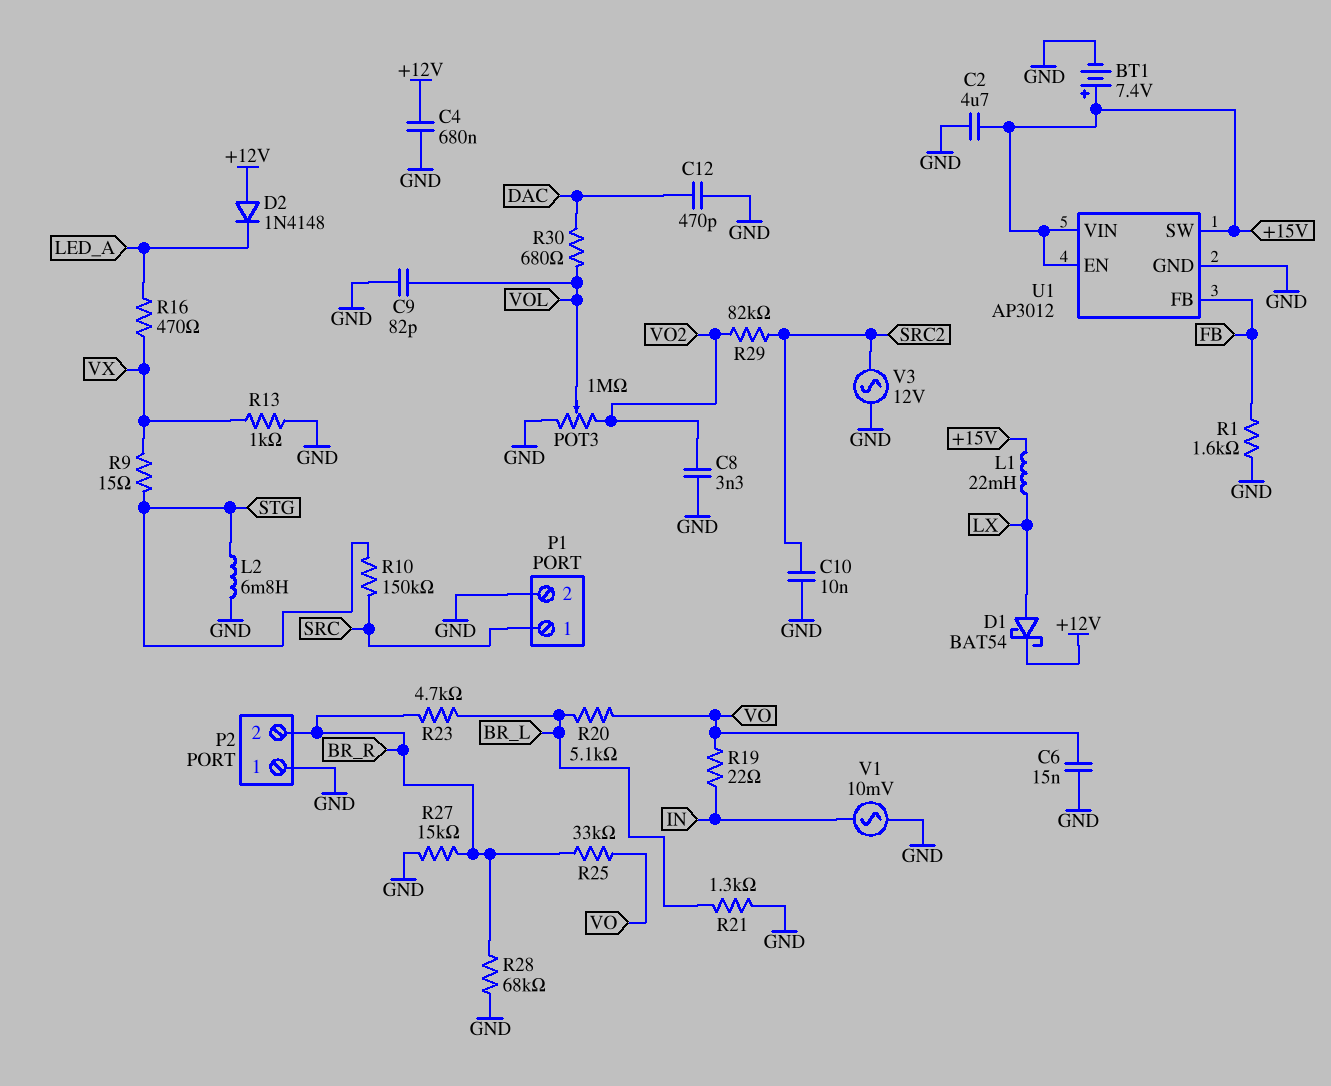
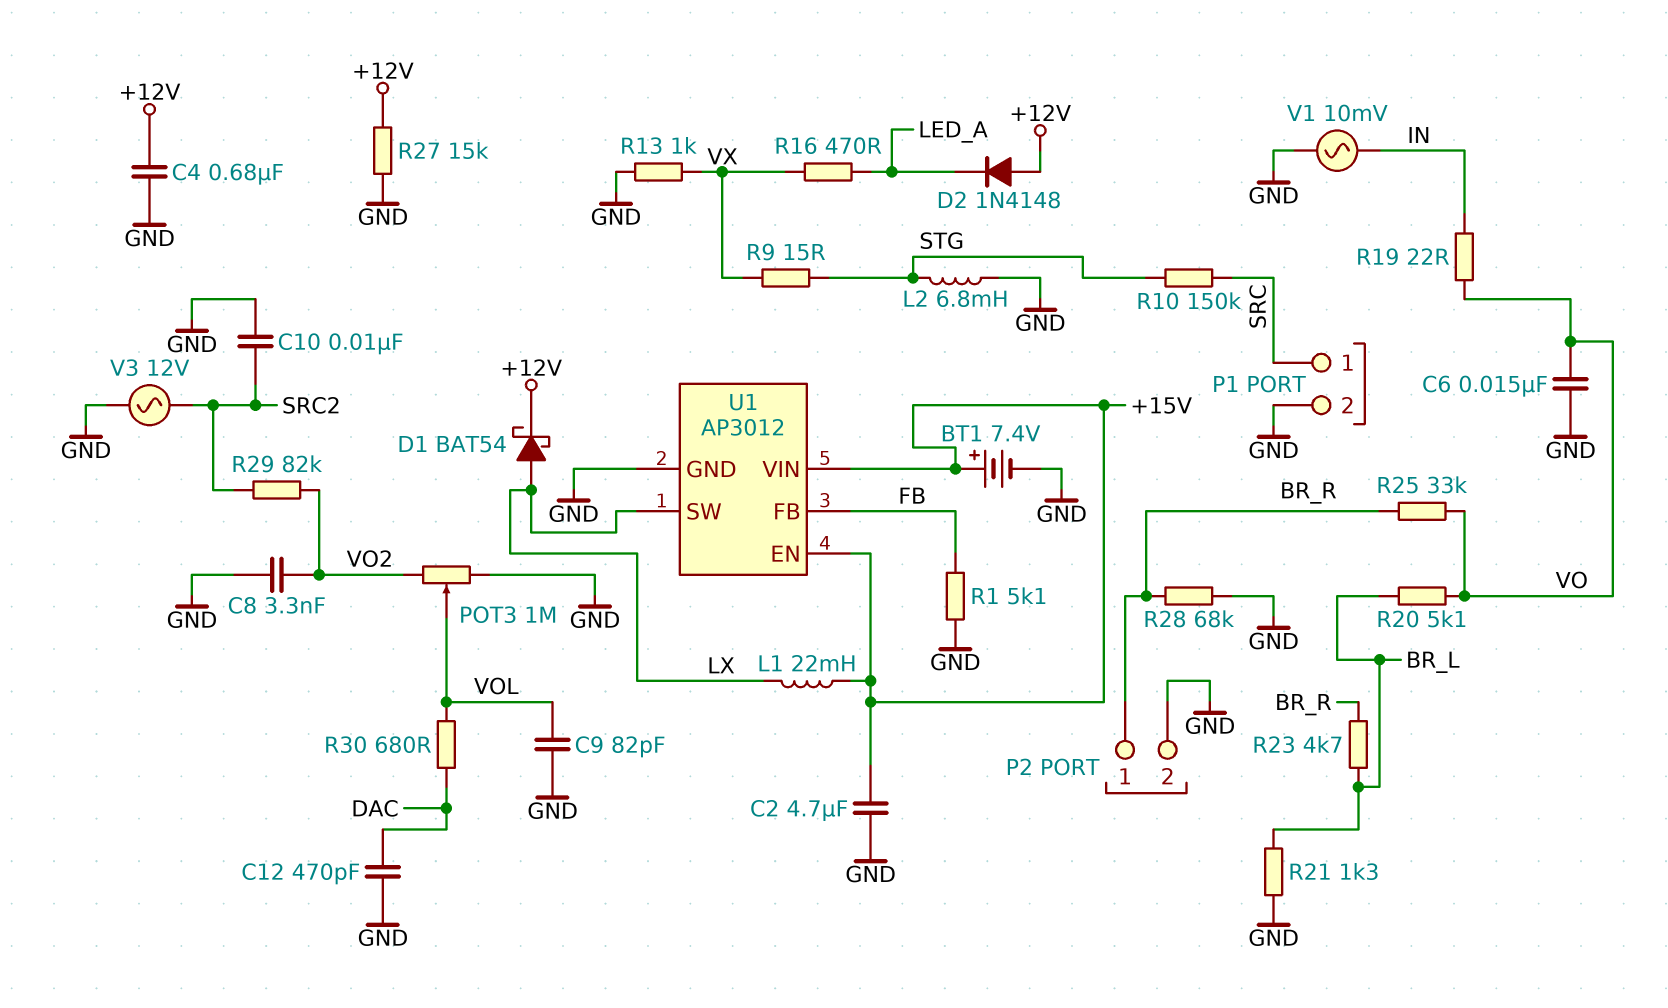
P2 pin 1: GND -> BR_R
P2 pin 2: BR_R -> GND
R1: 1.6k (FB, GND) -> 5.1k (FB, GND)
R27: 15k (BR_R, GND) -> 15k (+12V, GND)
U1 pin SW: +15V -> LX

